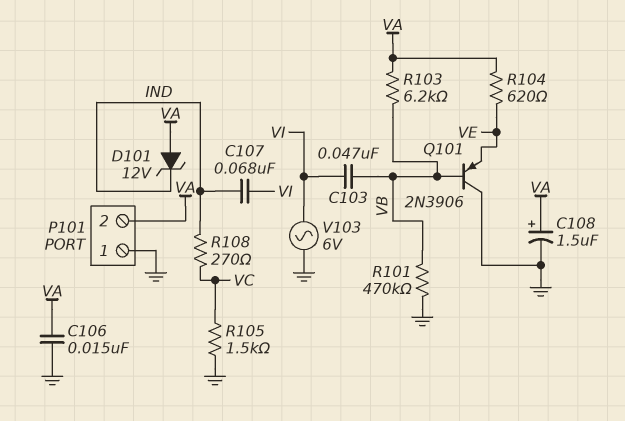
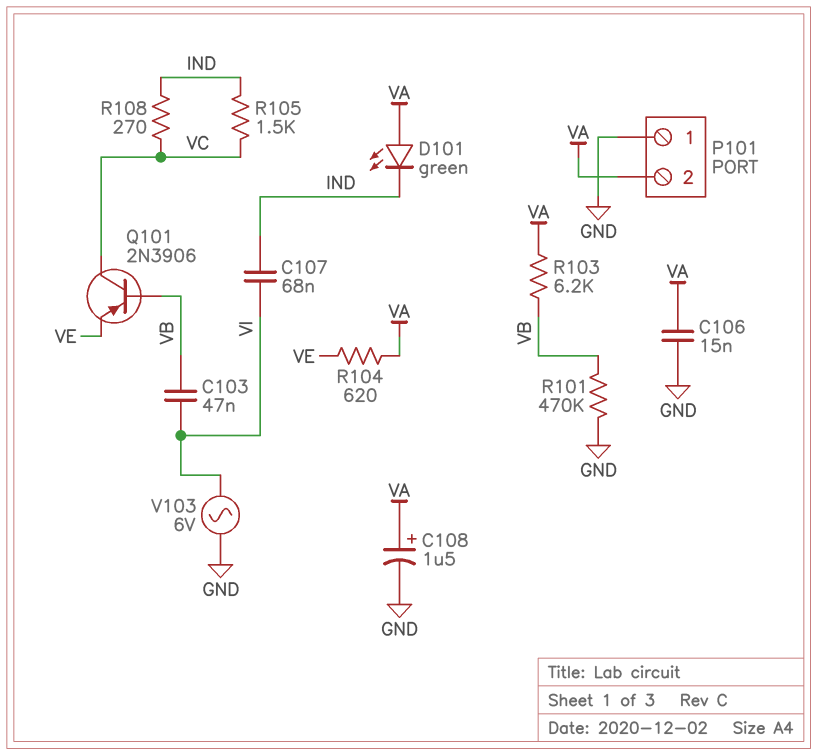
D101: zener 12V (A VA, K IND) -> LED green (A VA, K IND)
Q101: PNP 2N3906 (B VB, C GND, E VE) -> PNP 2N3906 (B VB, C VC, E VE)
R105: 1.5k (GND, VC) -> 1.5k (IND, VC)

